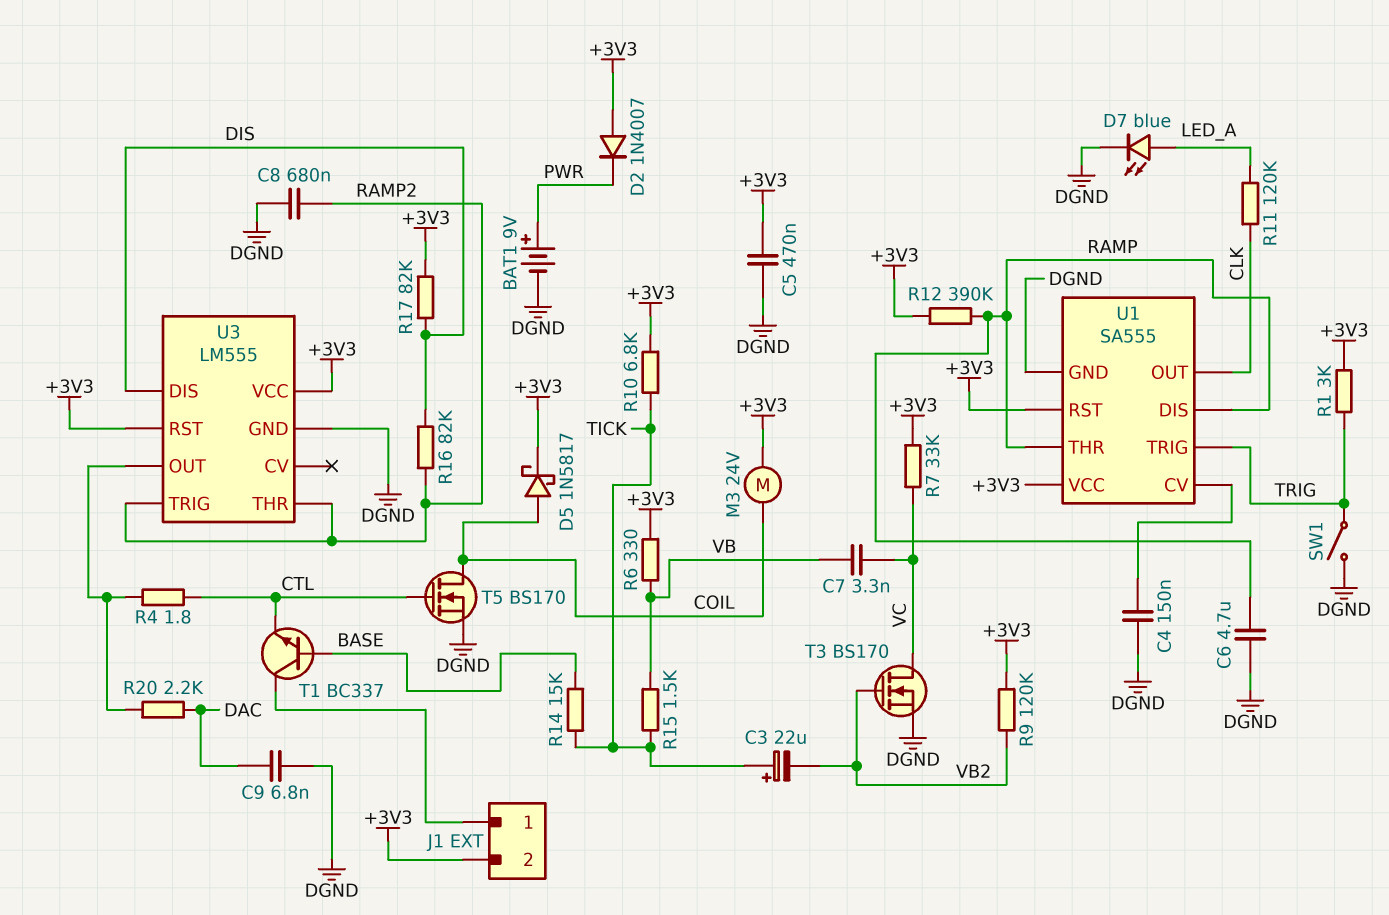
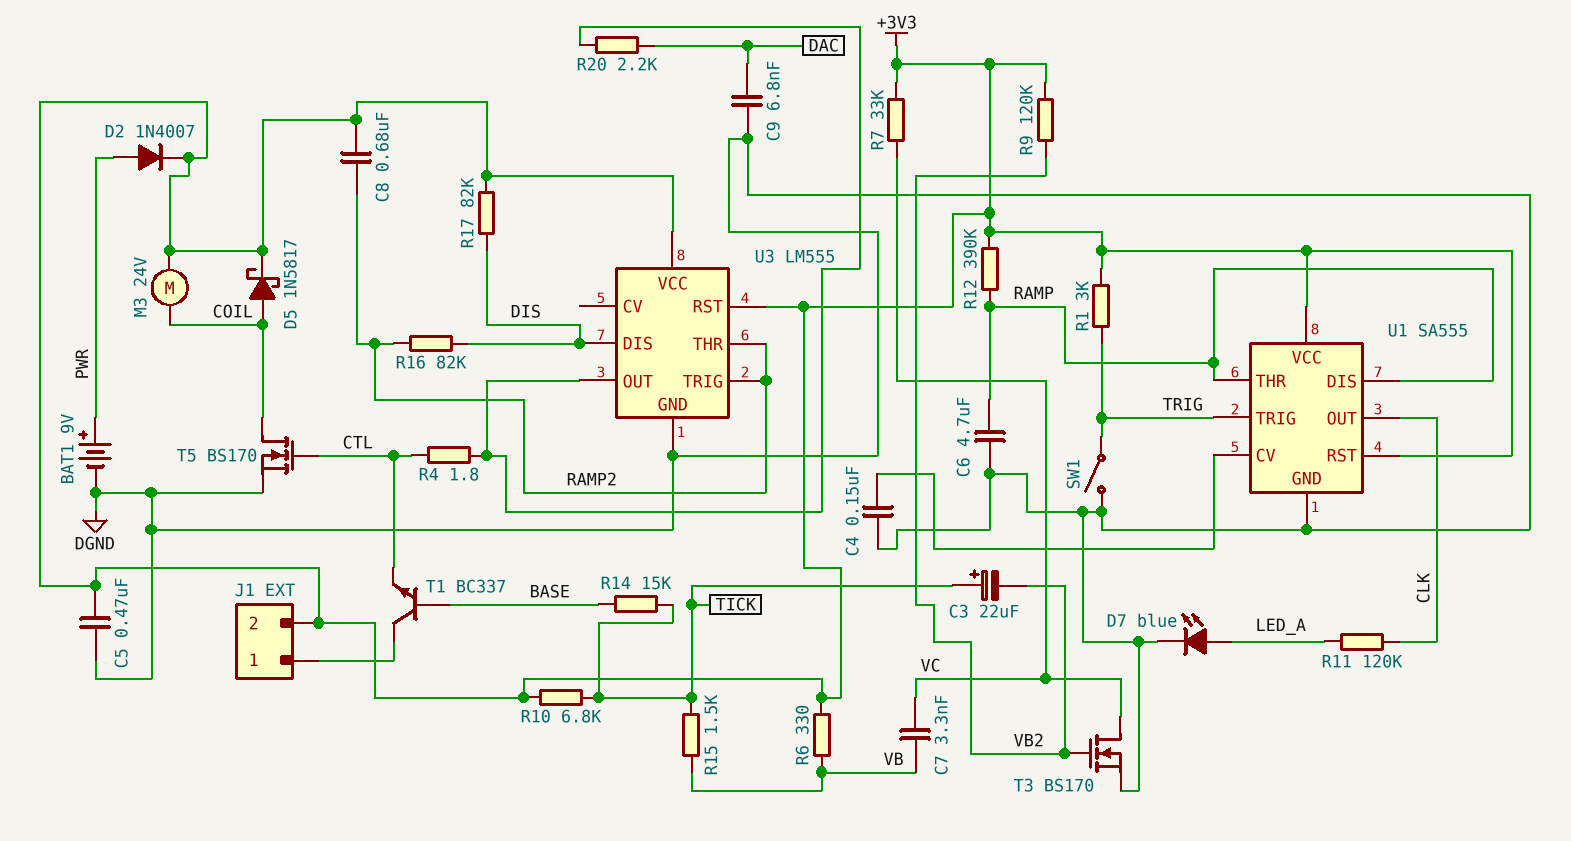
C8: 680nF (DGND, RAMP2) -> 680nF (+3V3, RAMP2)
D2: diode 1N4007 (A +3V3, K PWR) -> diode 1N4007 (A PWR, K +3V3)

